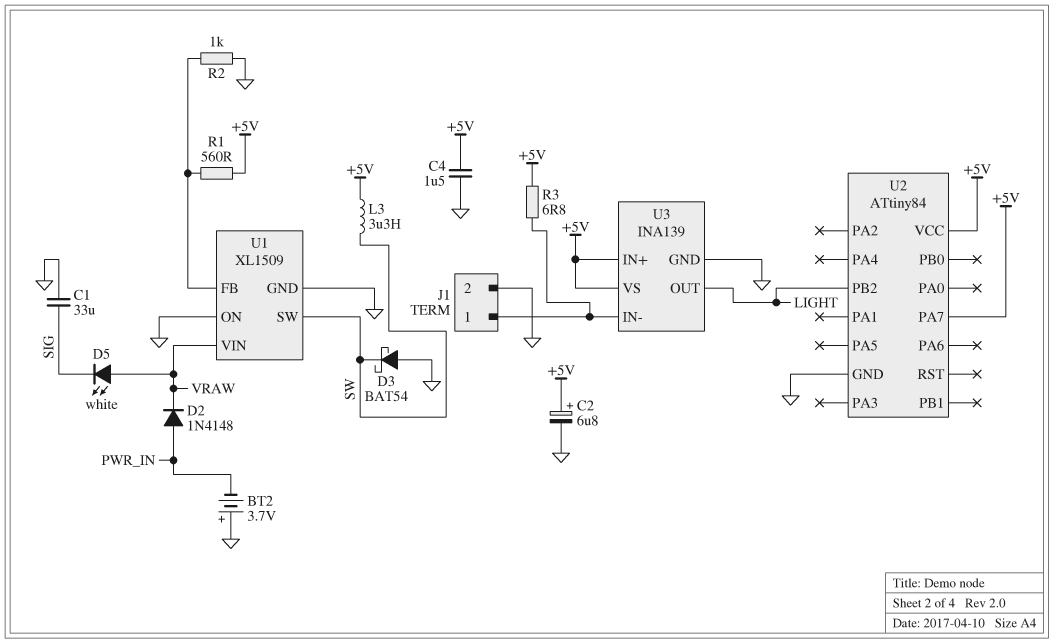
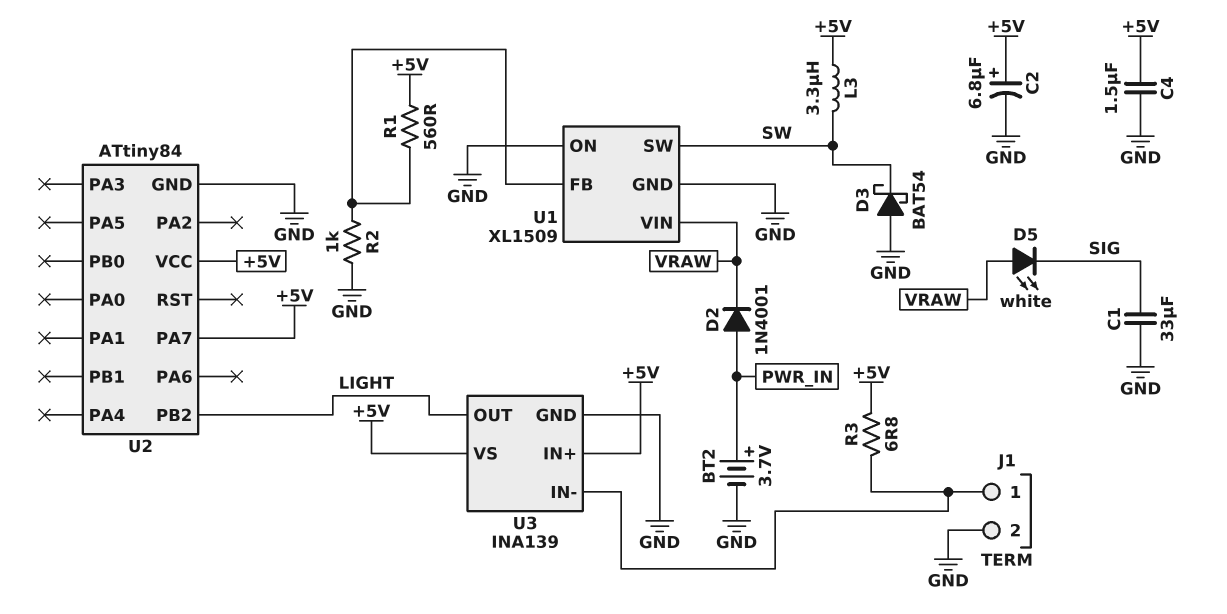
BT2: 3.7V (plus GND, minus PWR_IN) -> 3.7V (plus PWR_IN, minus GND)
D2: diode 1N4148 (A PWR_IN, K VRAW) -> diode 1N4001 (A PWR_IN, K VRAW)

